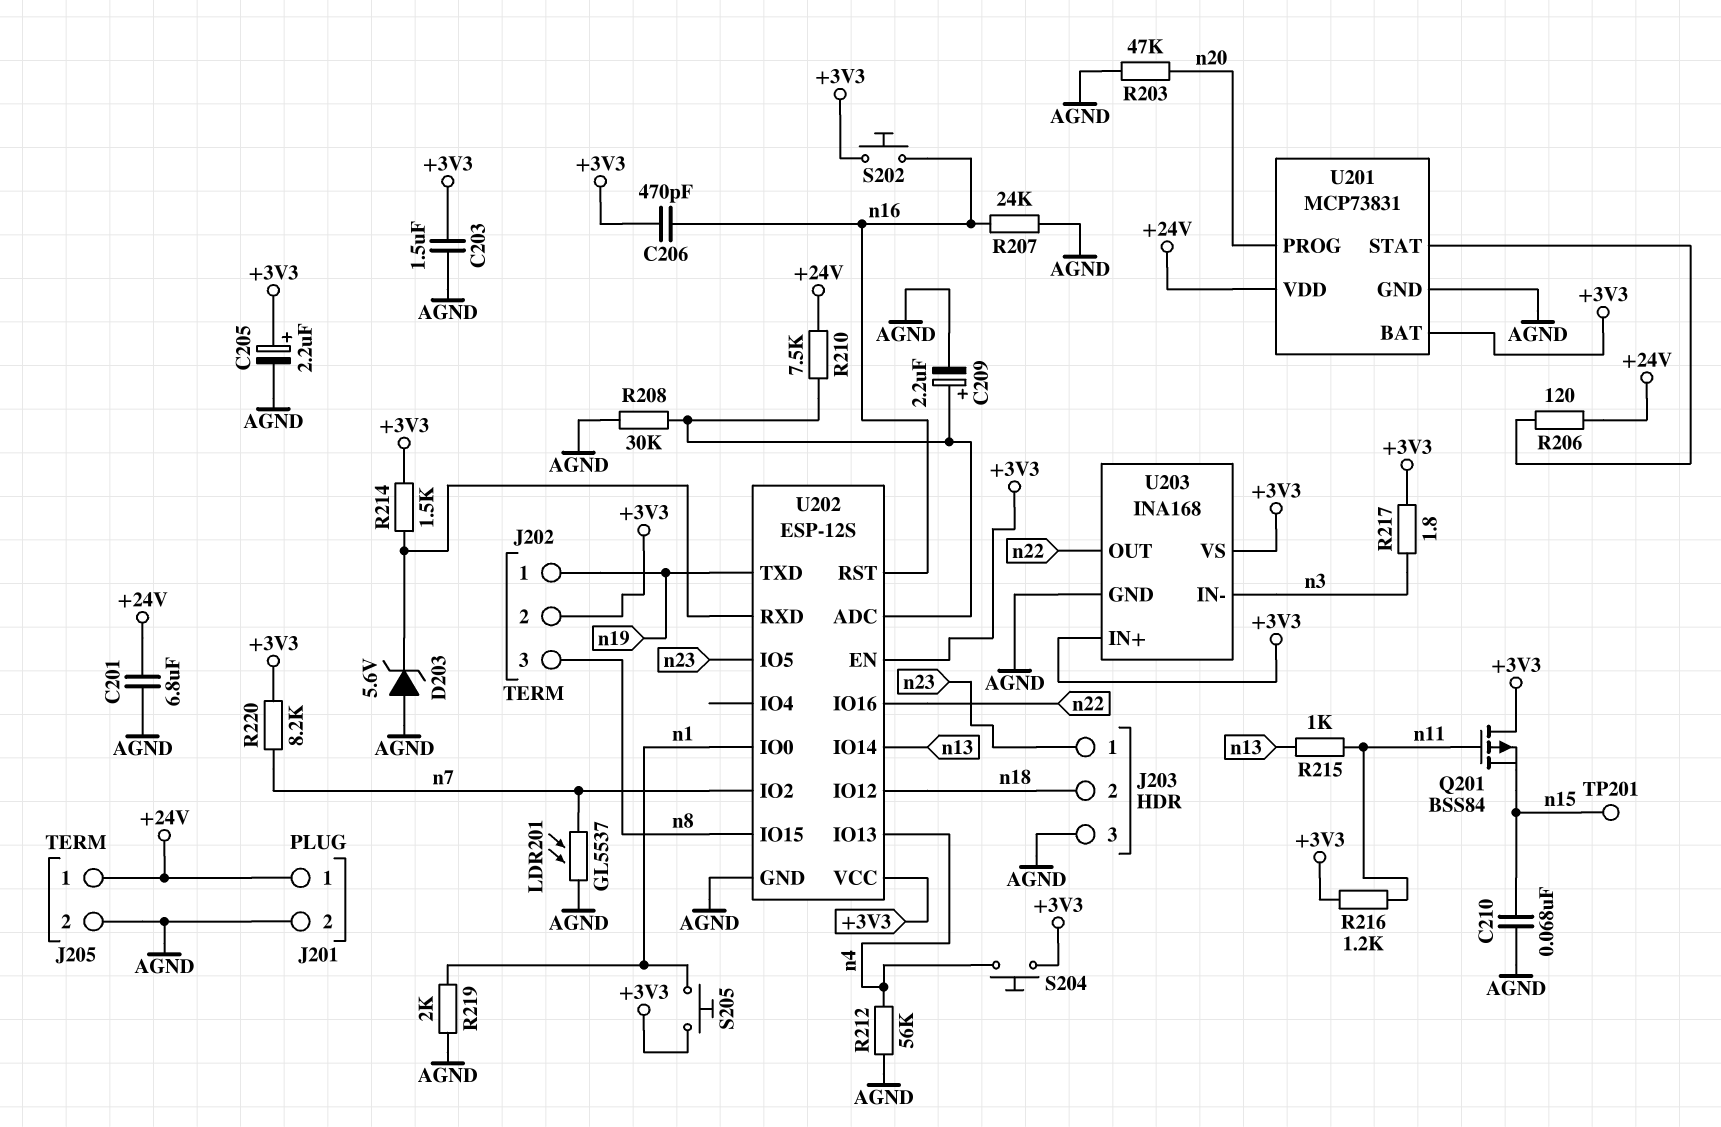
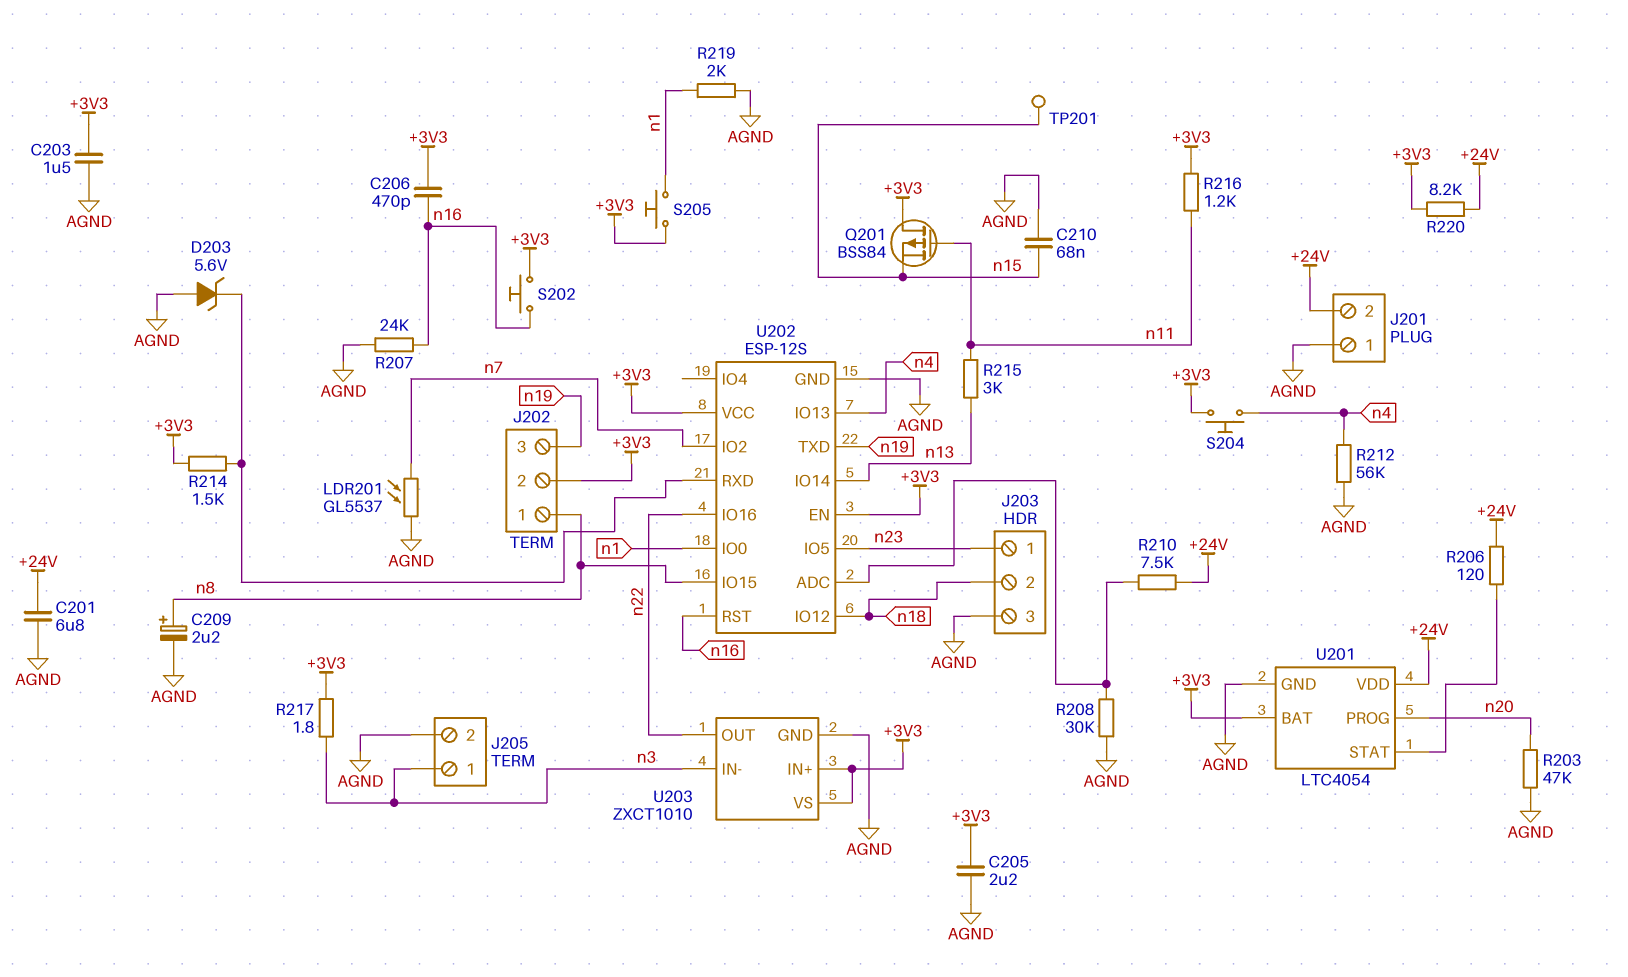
C205: 2.2uF (plus +3V3, minus AGND) -> 2.2uF (+3V3, AGND)
C209: 2.2uF (plus U202/ADC, minus AGND) -> 2.2uF (plus n8, minus AGND)
J201 pin 1: +24V -> AGND
J201 pin 2: AGND -> +24V
J202 pin 1: n19 -> n8
J202 pin 3: n8 -> n19
J205 pin 1: +24V -> n3
R215: 1k (n11, n13) -> 3k (n11, n13)
R220: 8.2k (+3V3, n7) -> 8.2k (+3V3, +24V)
U201: MCP73831 -> LTC4054
U203: INA168 -> ZXCT1010

